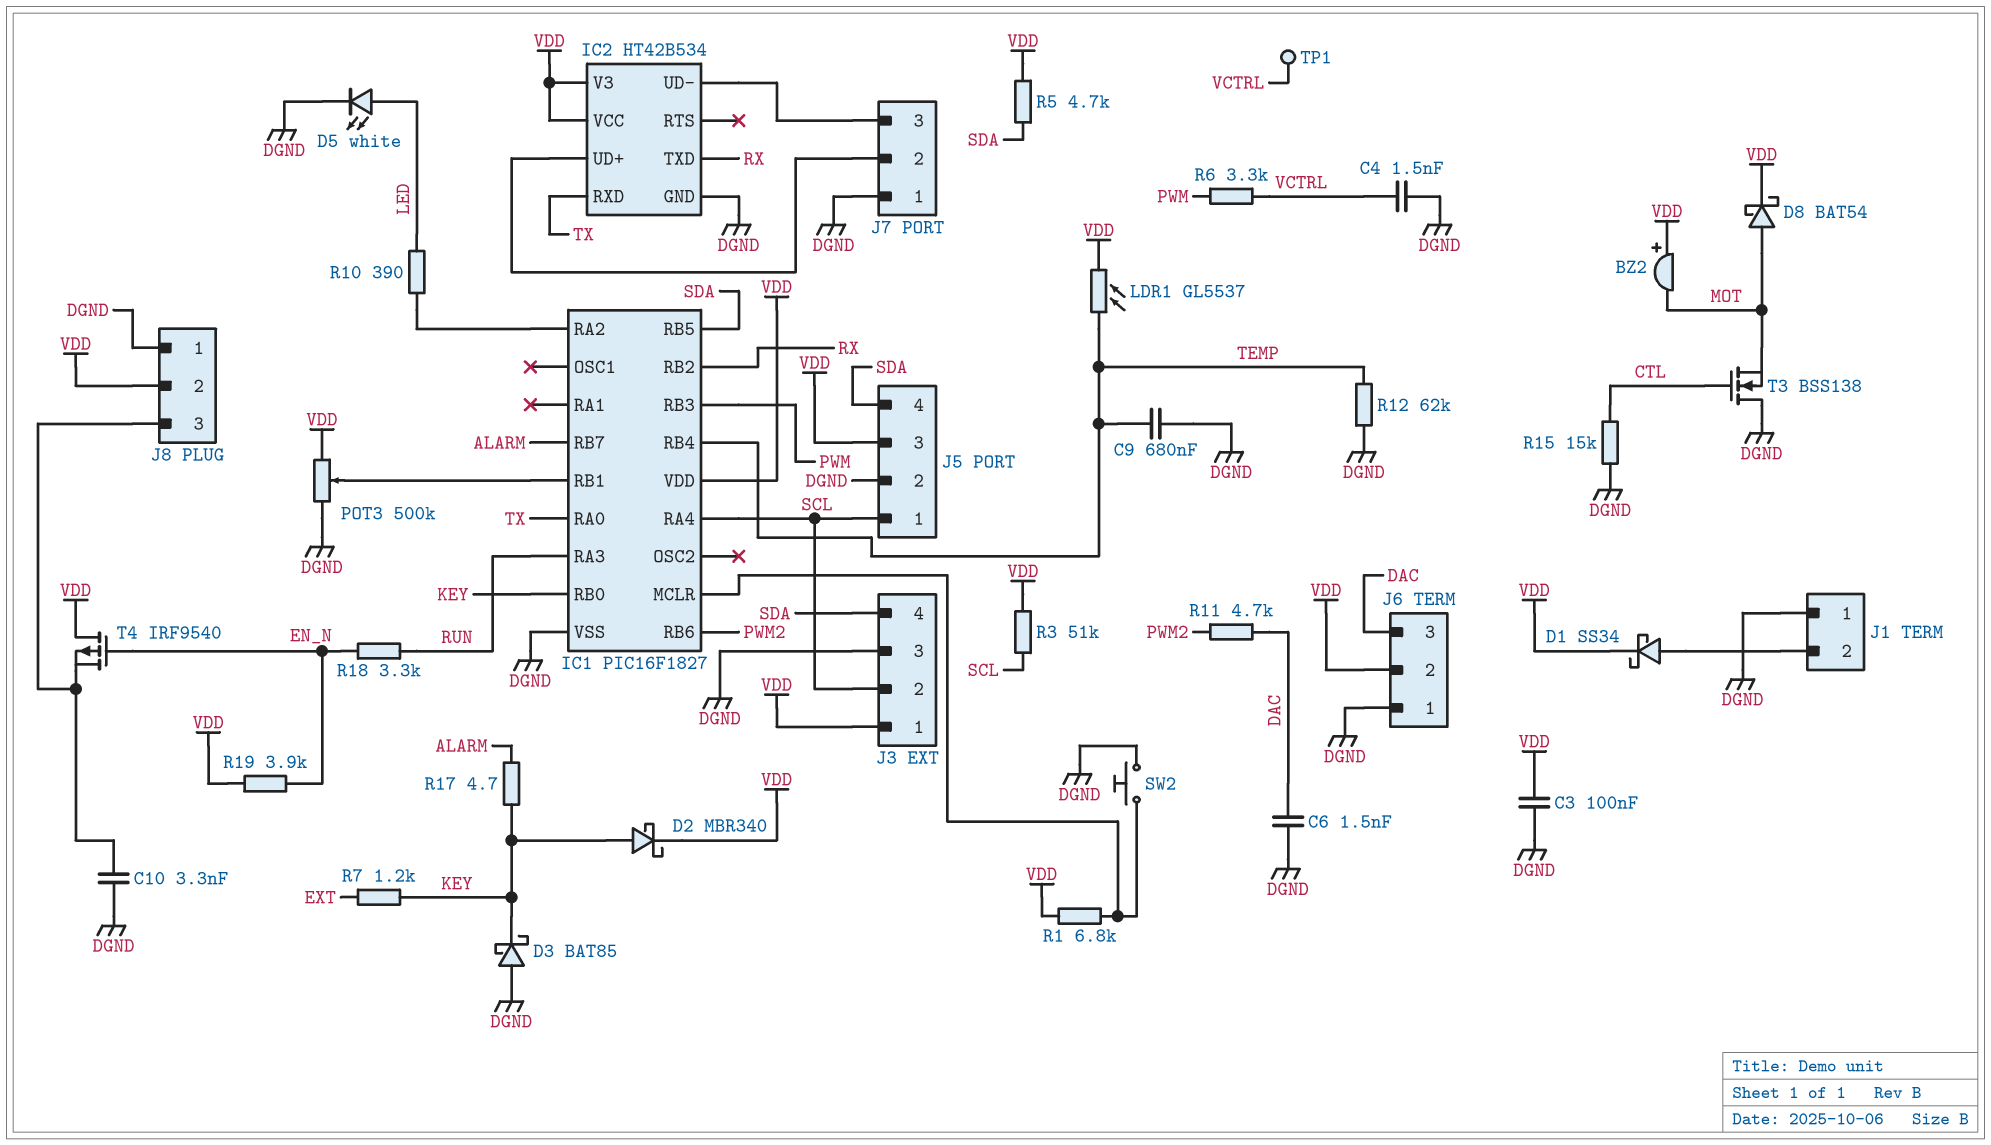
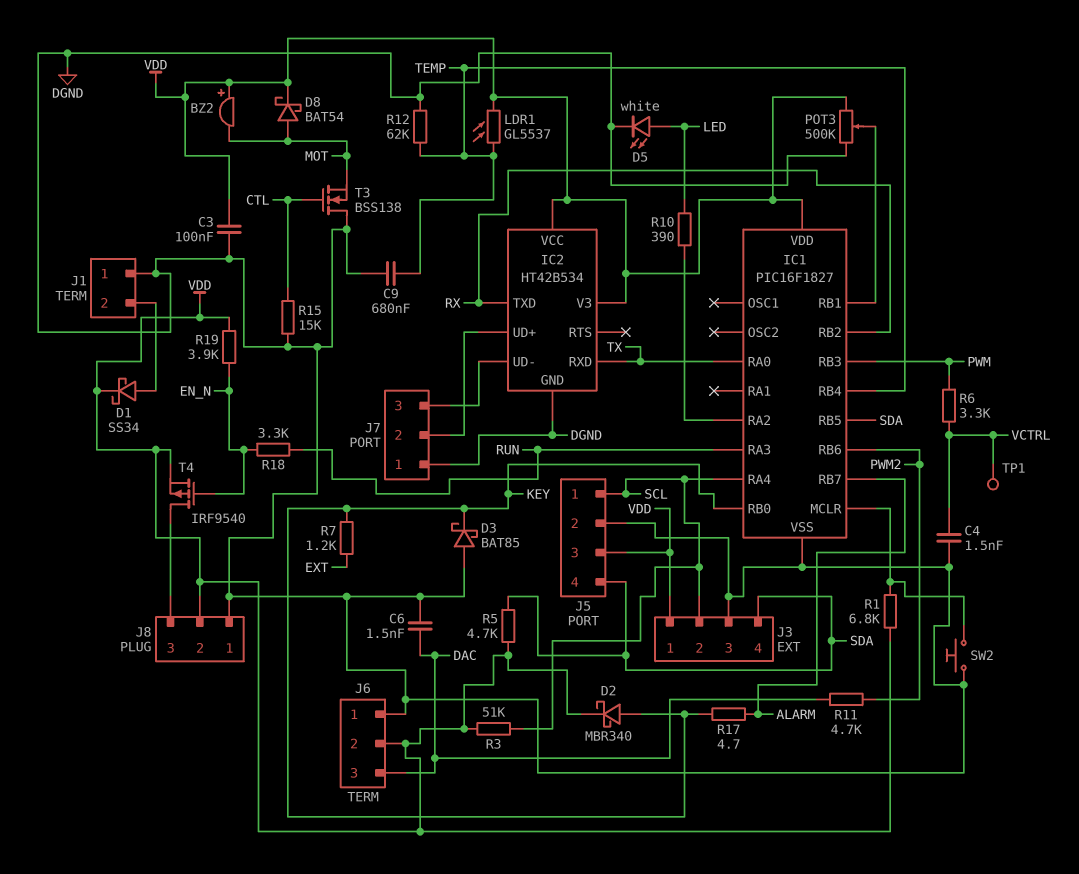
C10: 3.3nF (DGND, J8/3) -> none
T4: PMOS IRF9540 (G EN_N, D VDD, S J8/3) -> PMOS IRF9540 (G EN_N, D J8/3, S VDD)

